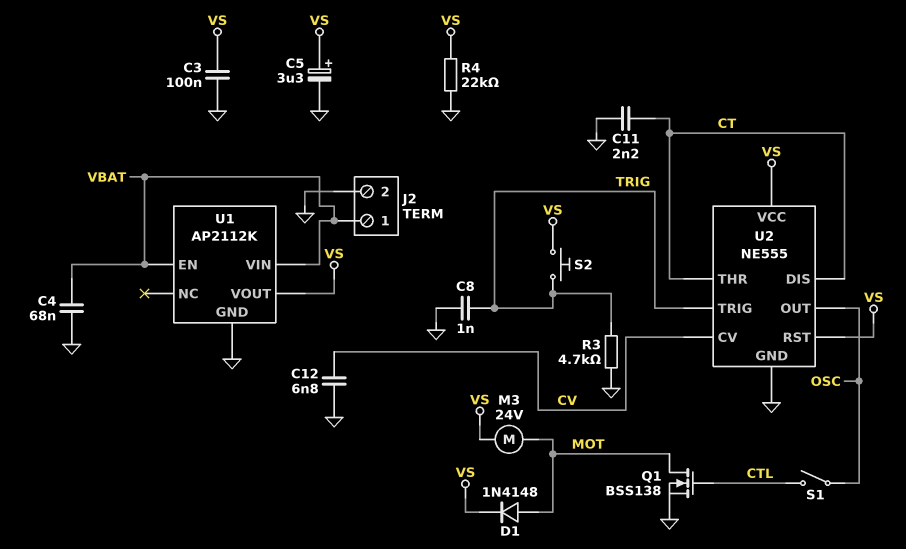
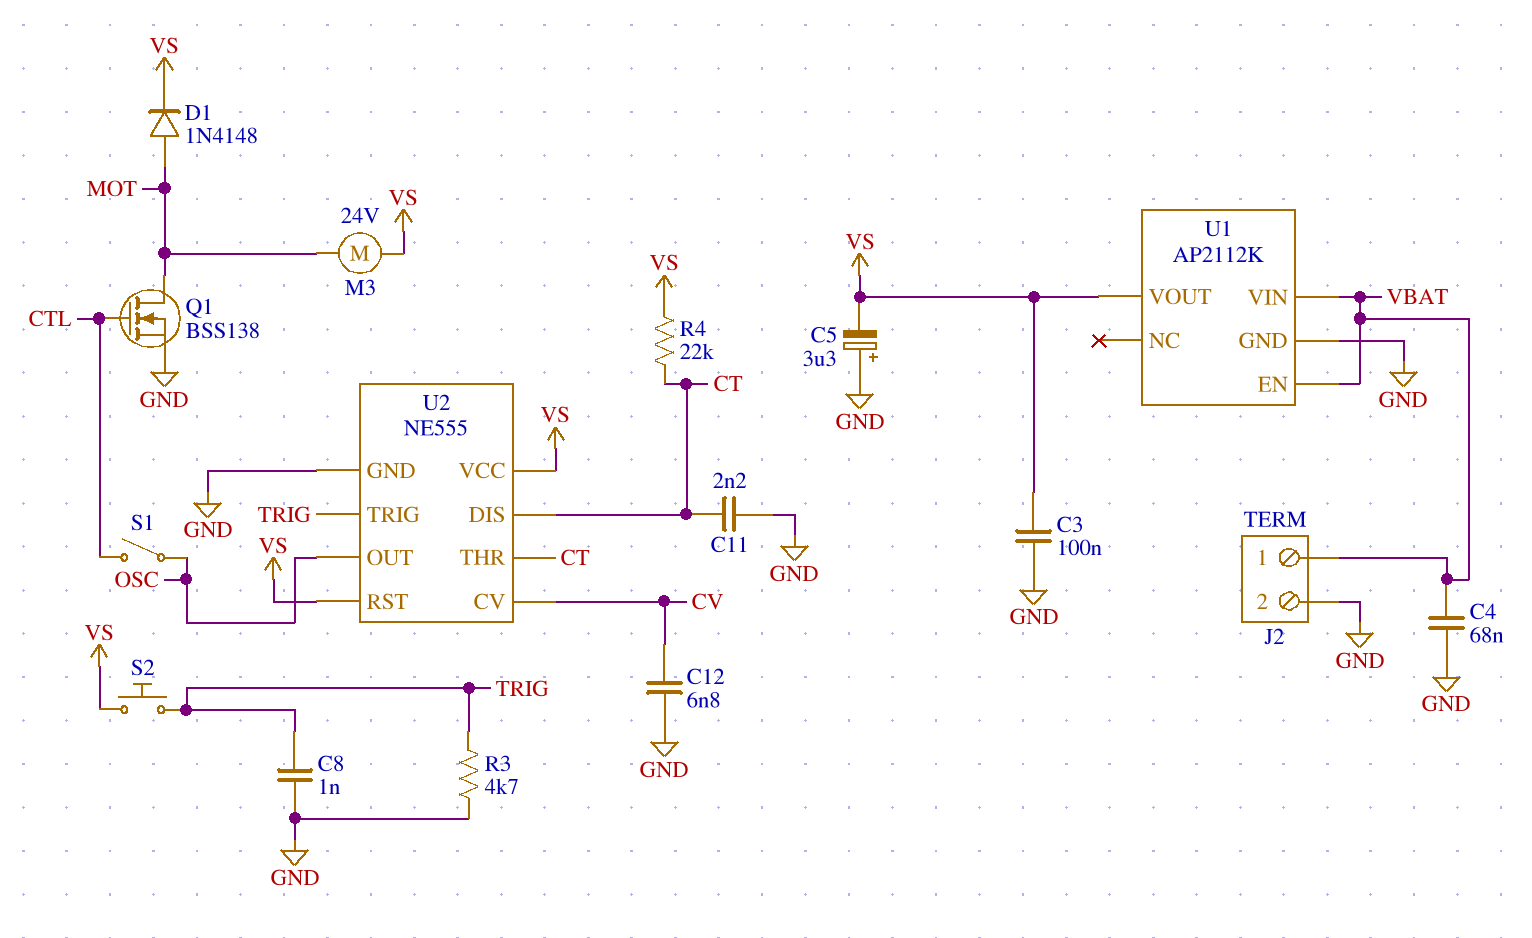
C5: 3.3uF (plus VS, minus GND) -> 3.3uF (plus GND, minus VS)
R4: 22k (GND, VS) -> 22k (CT, VS)

